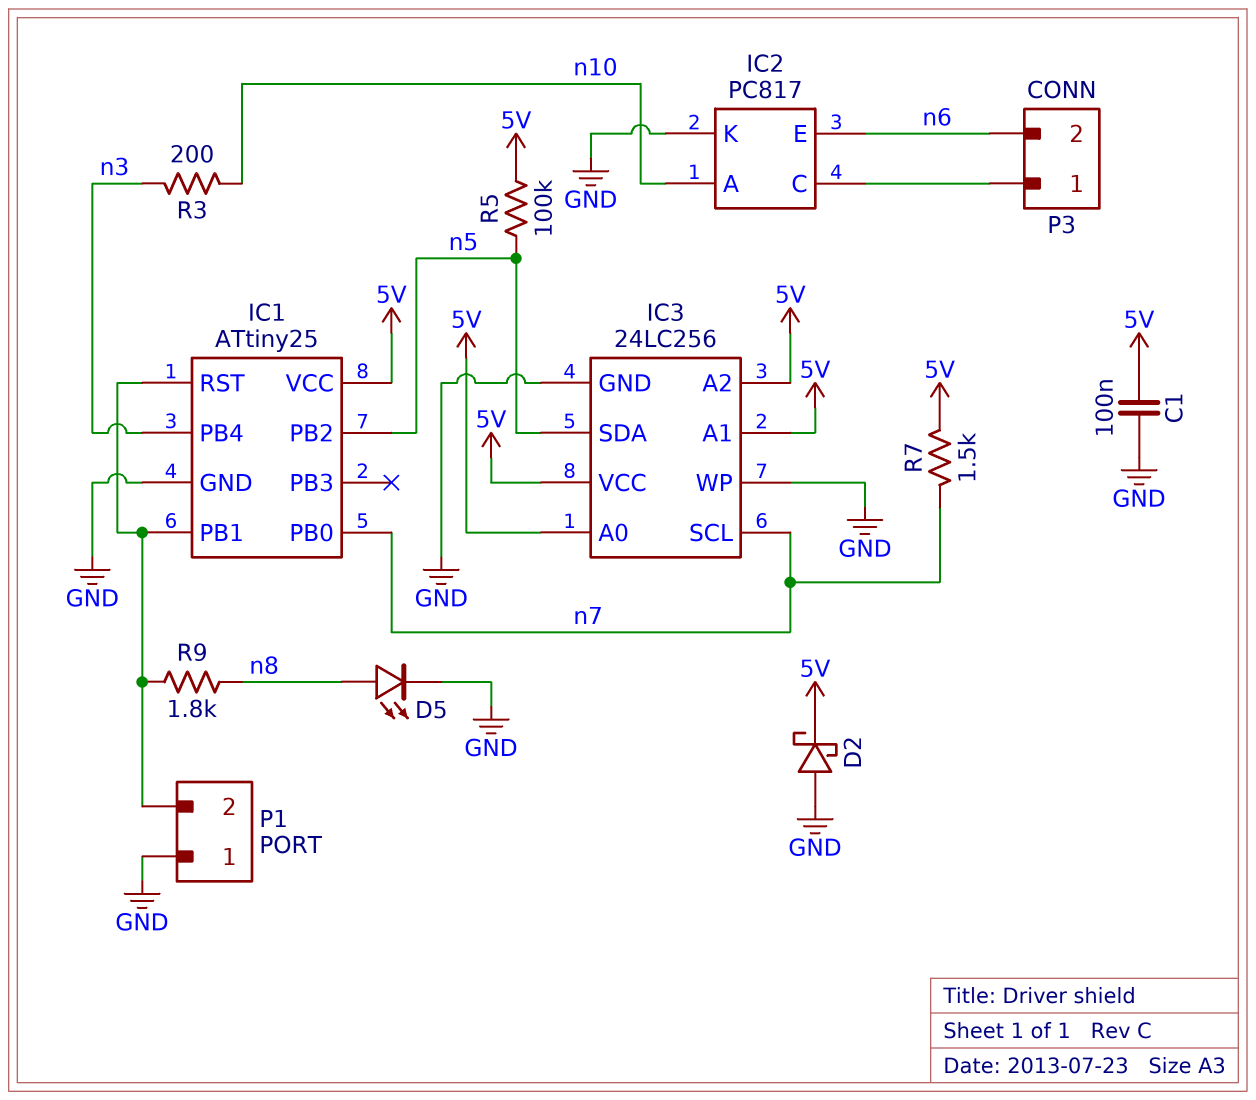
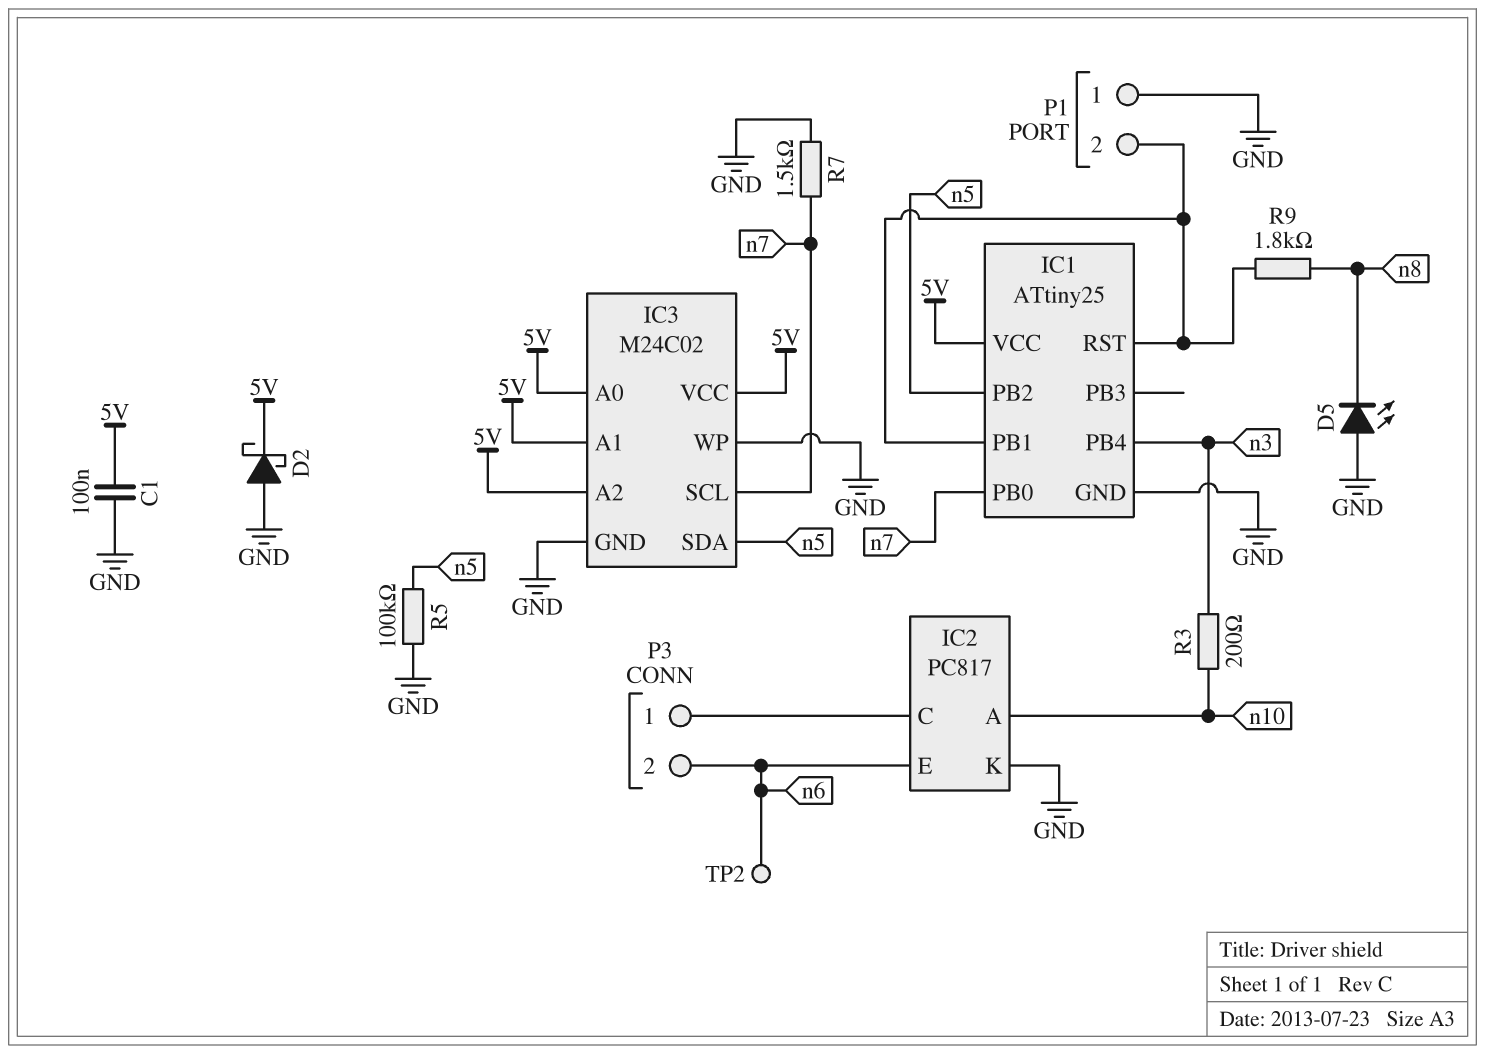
D5: LED (A n8, K GND) -> LED (A GND, K n8)
IC3: 24LC256 -> M24C02
R5: 100k (5V, n5) -> 100k (GND, n5)
R7: 1.5k (5V, n7) -> 1.5k (GND, n7)
TP2: none -> test point (n6)

